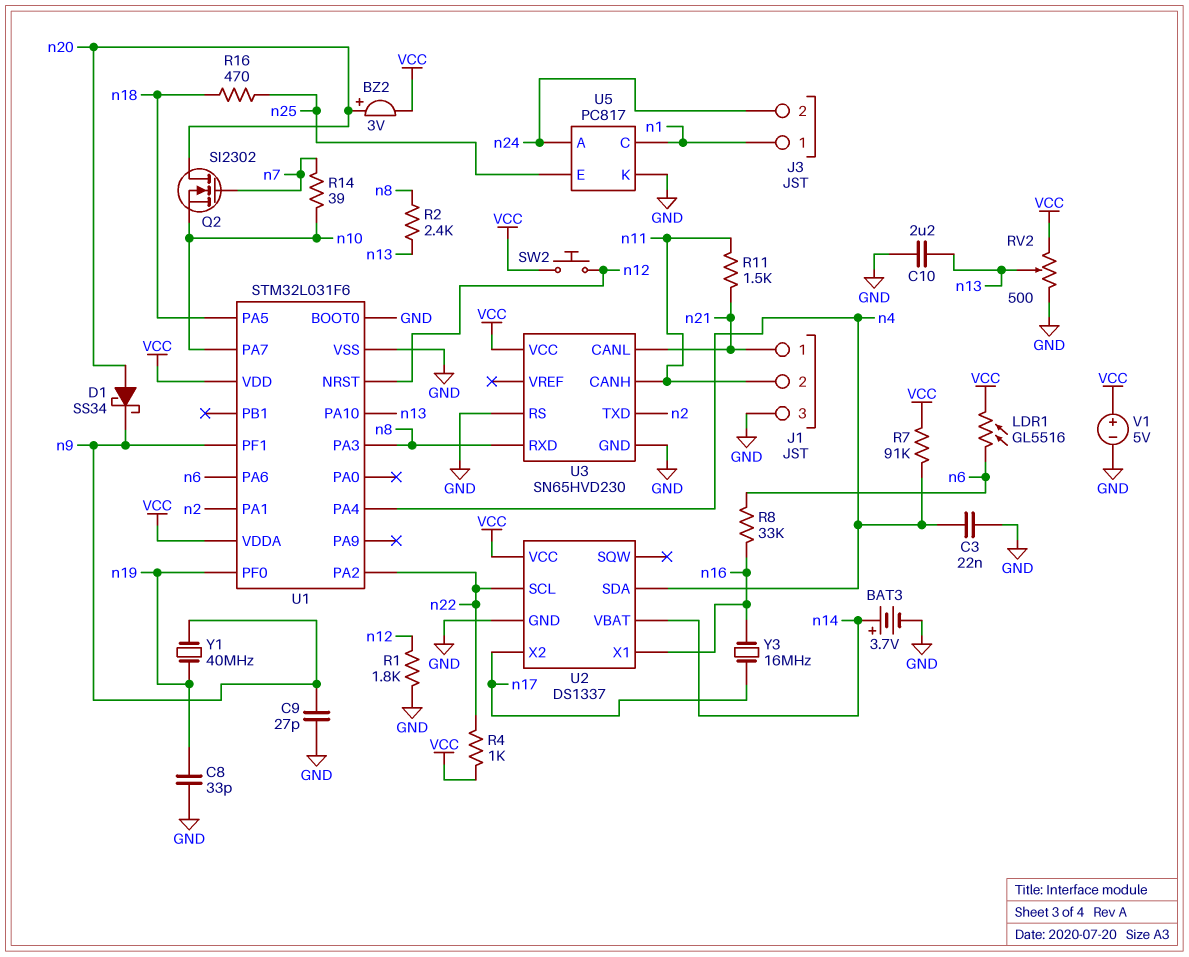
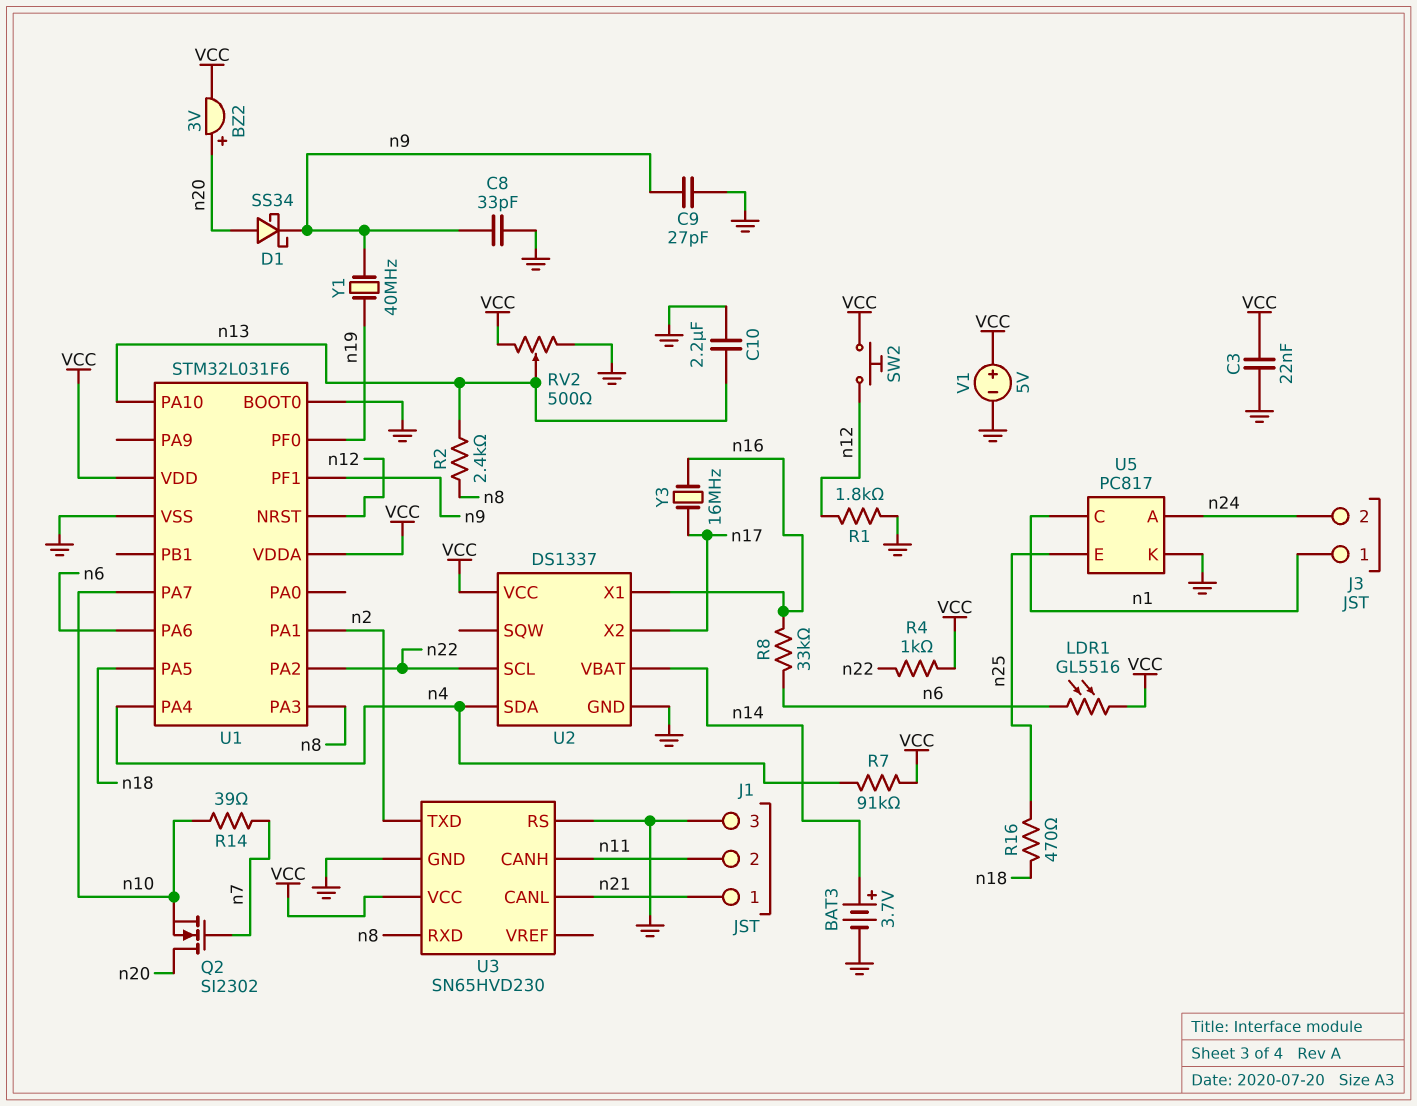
C3: 22nF (GND, n4) -> 22nF (GND, VCC)
C8: 33pF (GND, n19) -> 33pF (GND, n9)
R11: 1.5k (n11, n21) -> none

